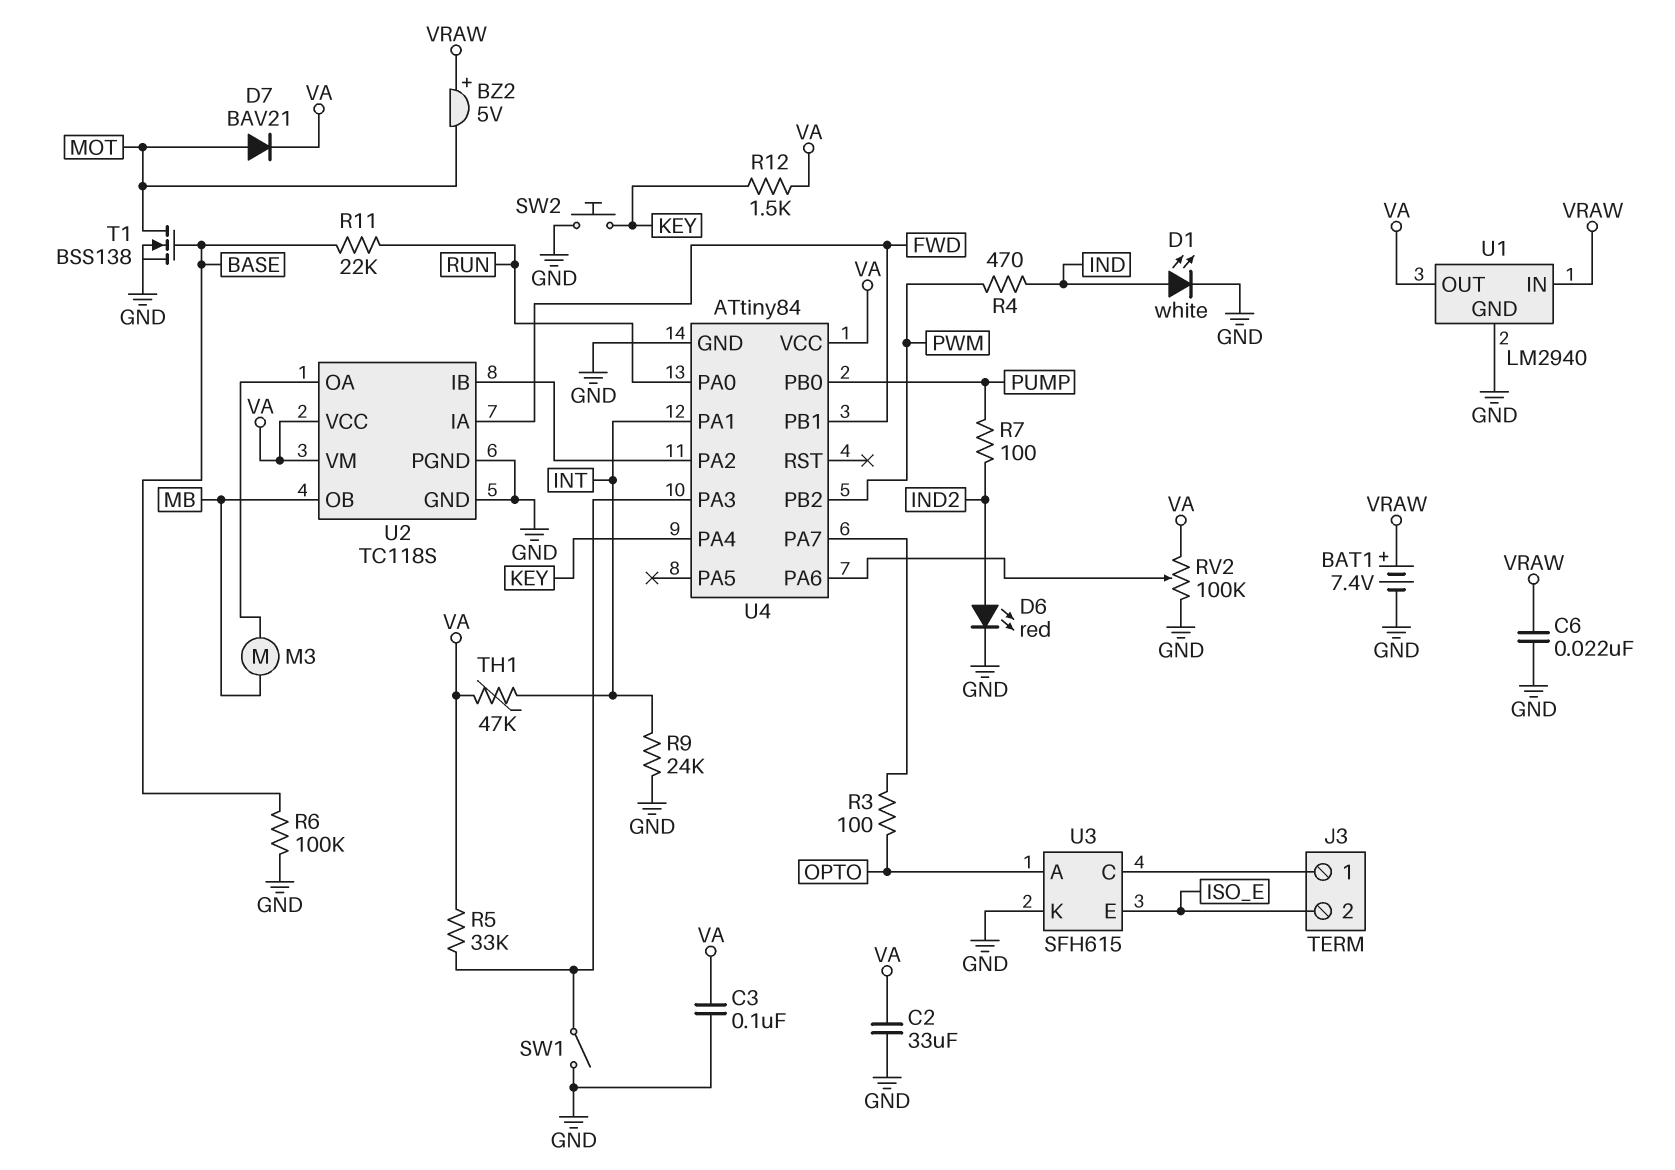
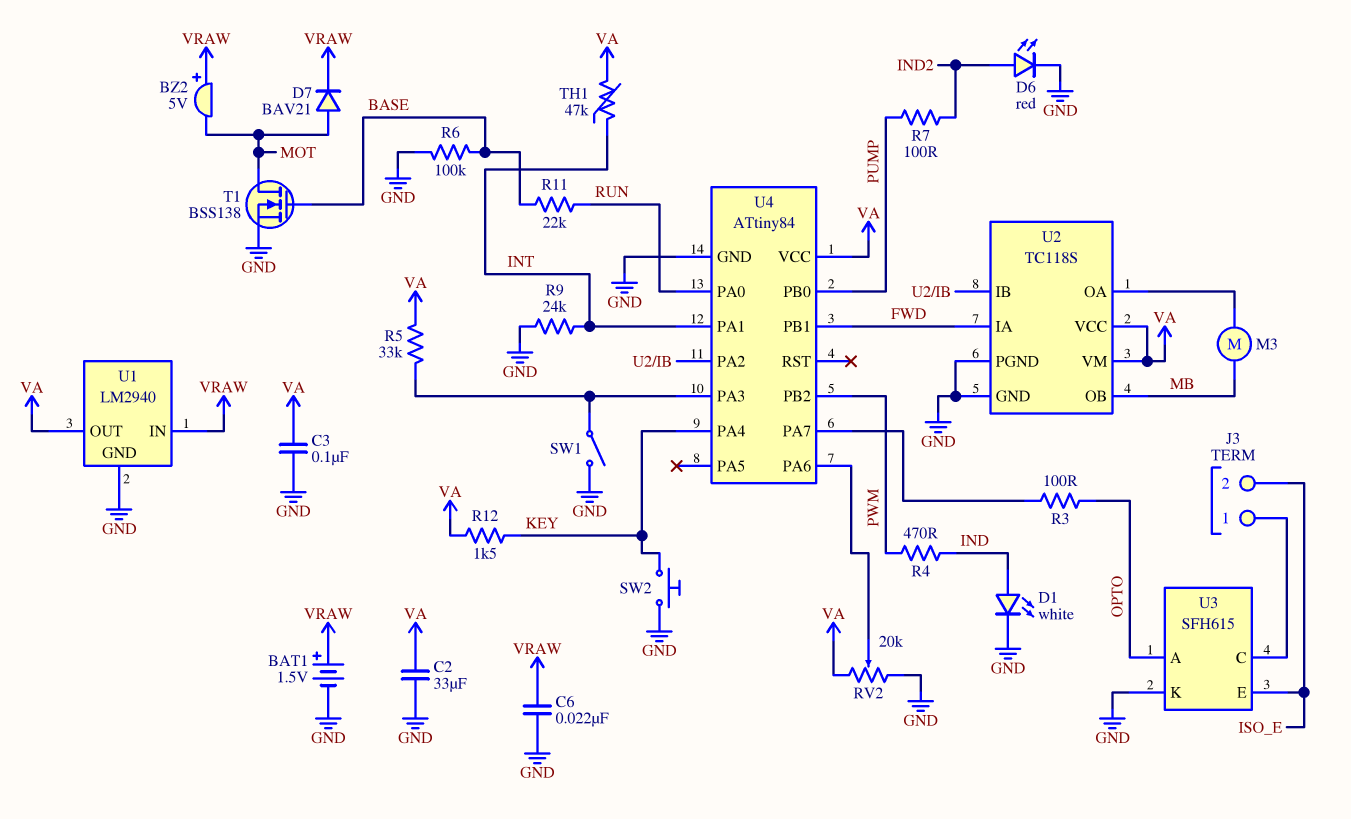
BAT1: 7.4V (plus VRAW, minus GND) -> 1.5V (plus VRAW, minus GND)
D7: diode BAV21 (A MOT, K VA) -> diode BAV21 (A MOT, K VRAW)
RV2: 100k (GND, VA, wiper U4/PA6) -> 20k (GND, VA, wiper U4/PA6)

